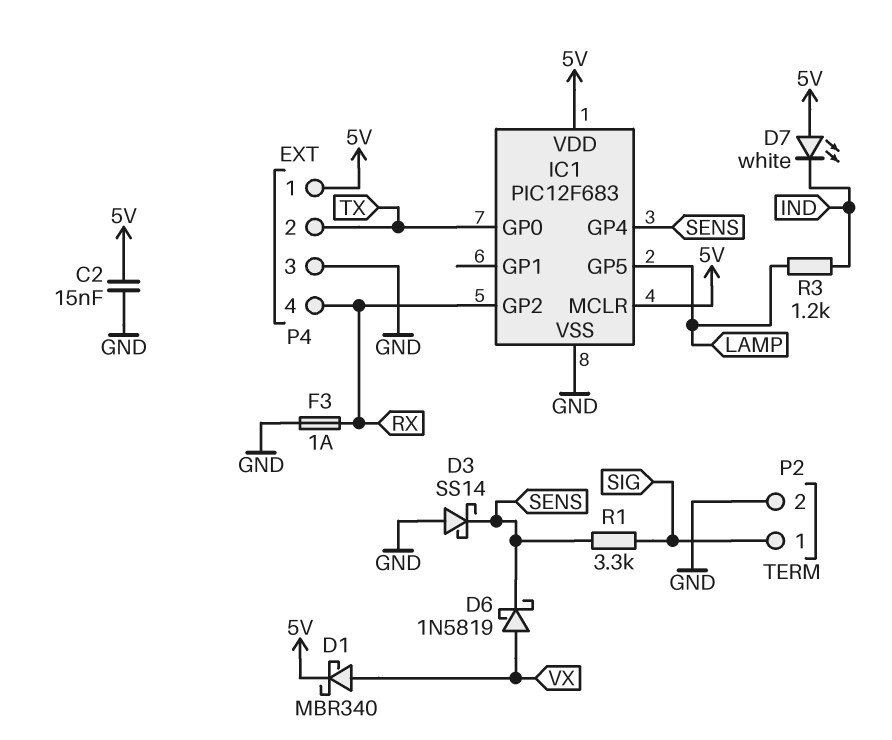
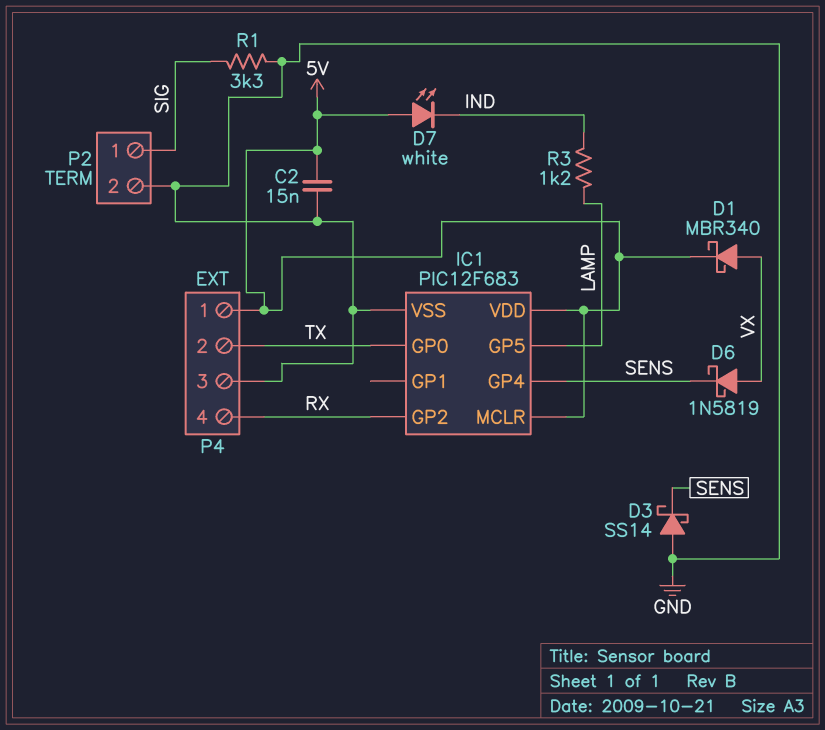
F3: 1A (GND, RX) -> none
R1: 3.3k (SENS, SIG) -> 3.3k (GND, SIG)

